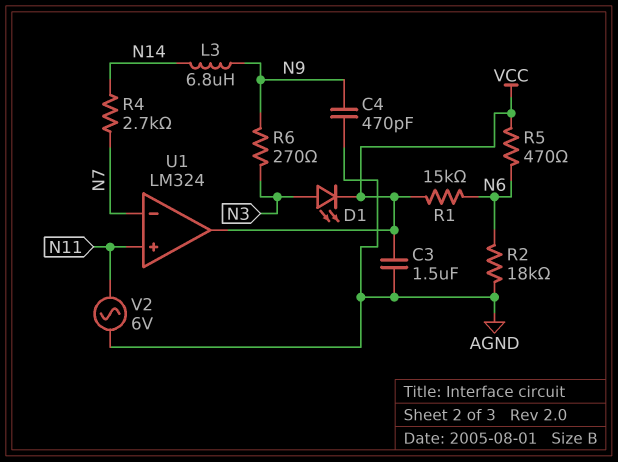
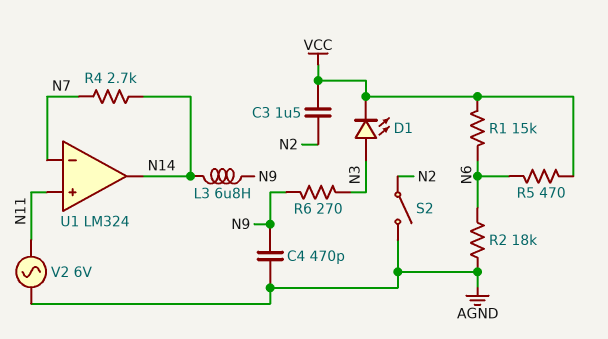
C3: 1.5uF (AGND, VCC) -> 1.5uF (N2, VCC)
S2: none -> switch (AGND, N2)
U1 pin out: VCC -> N14

